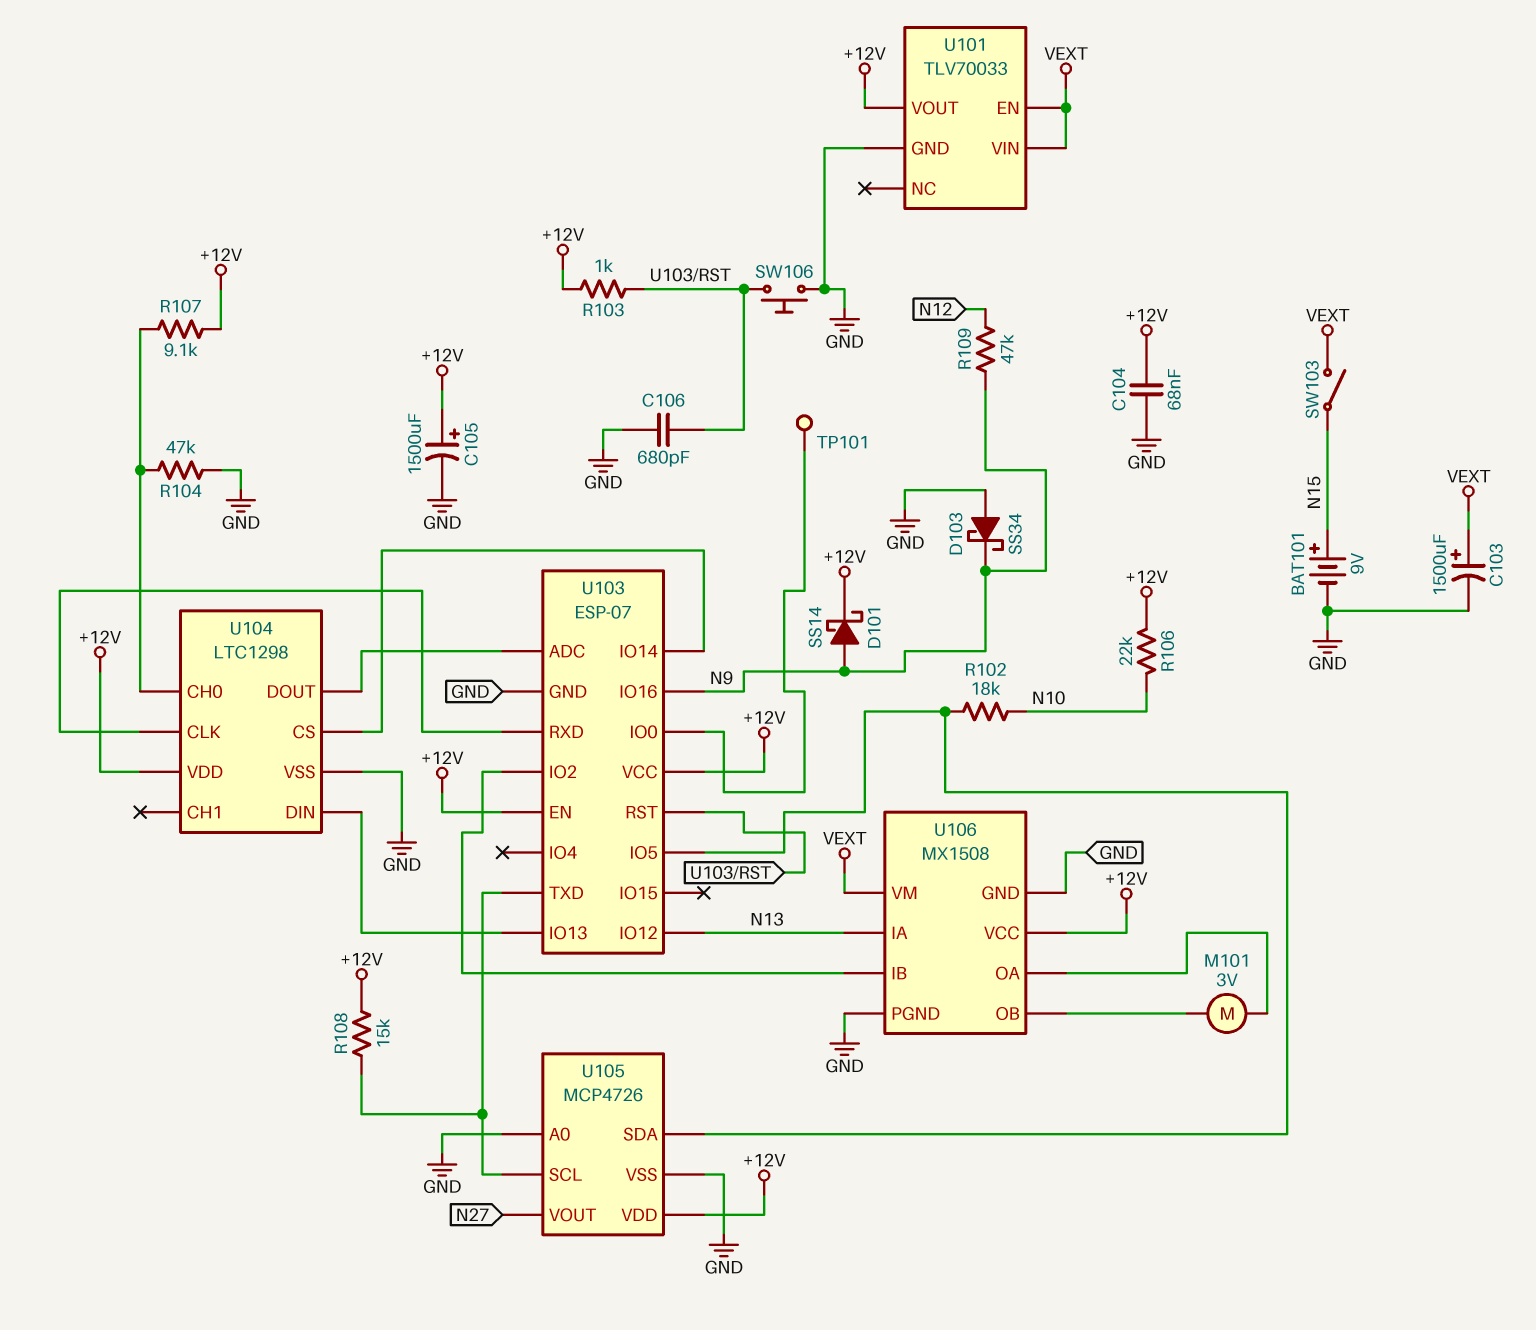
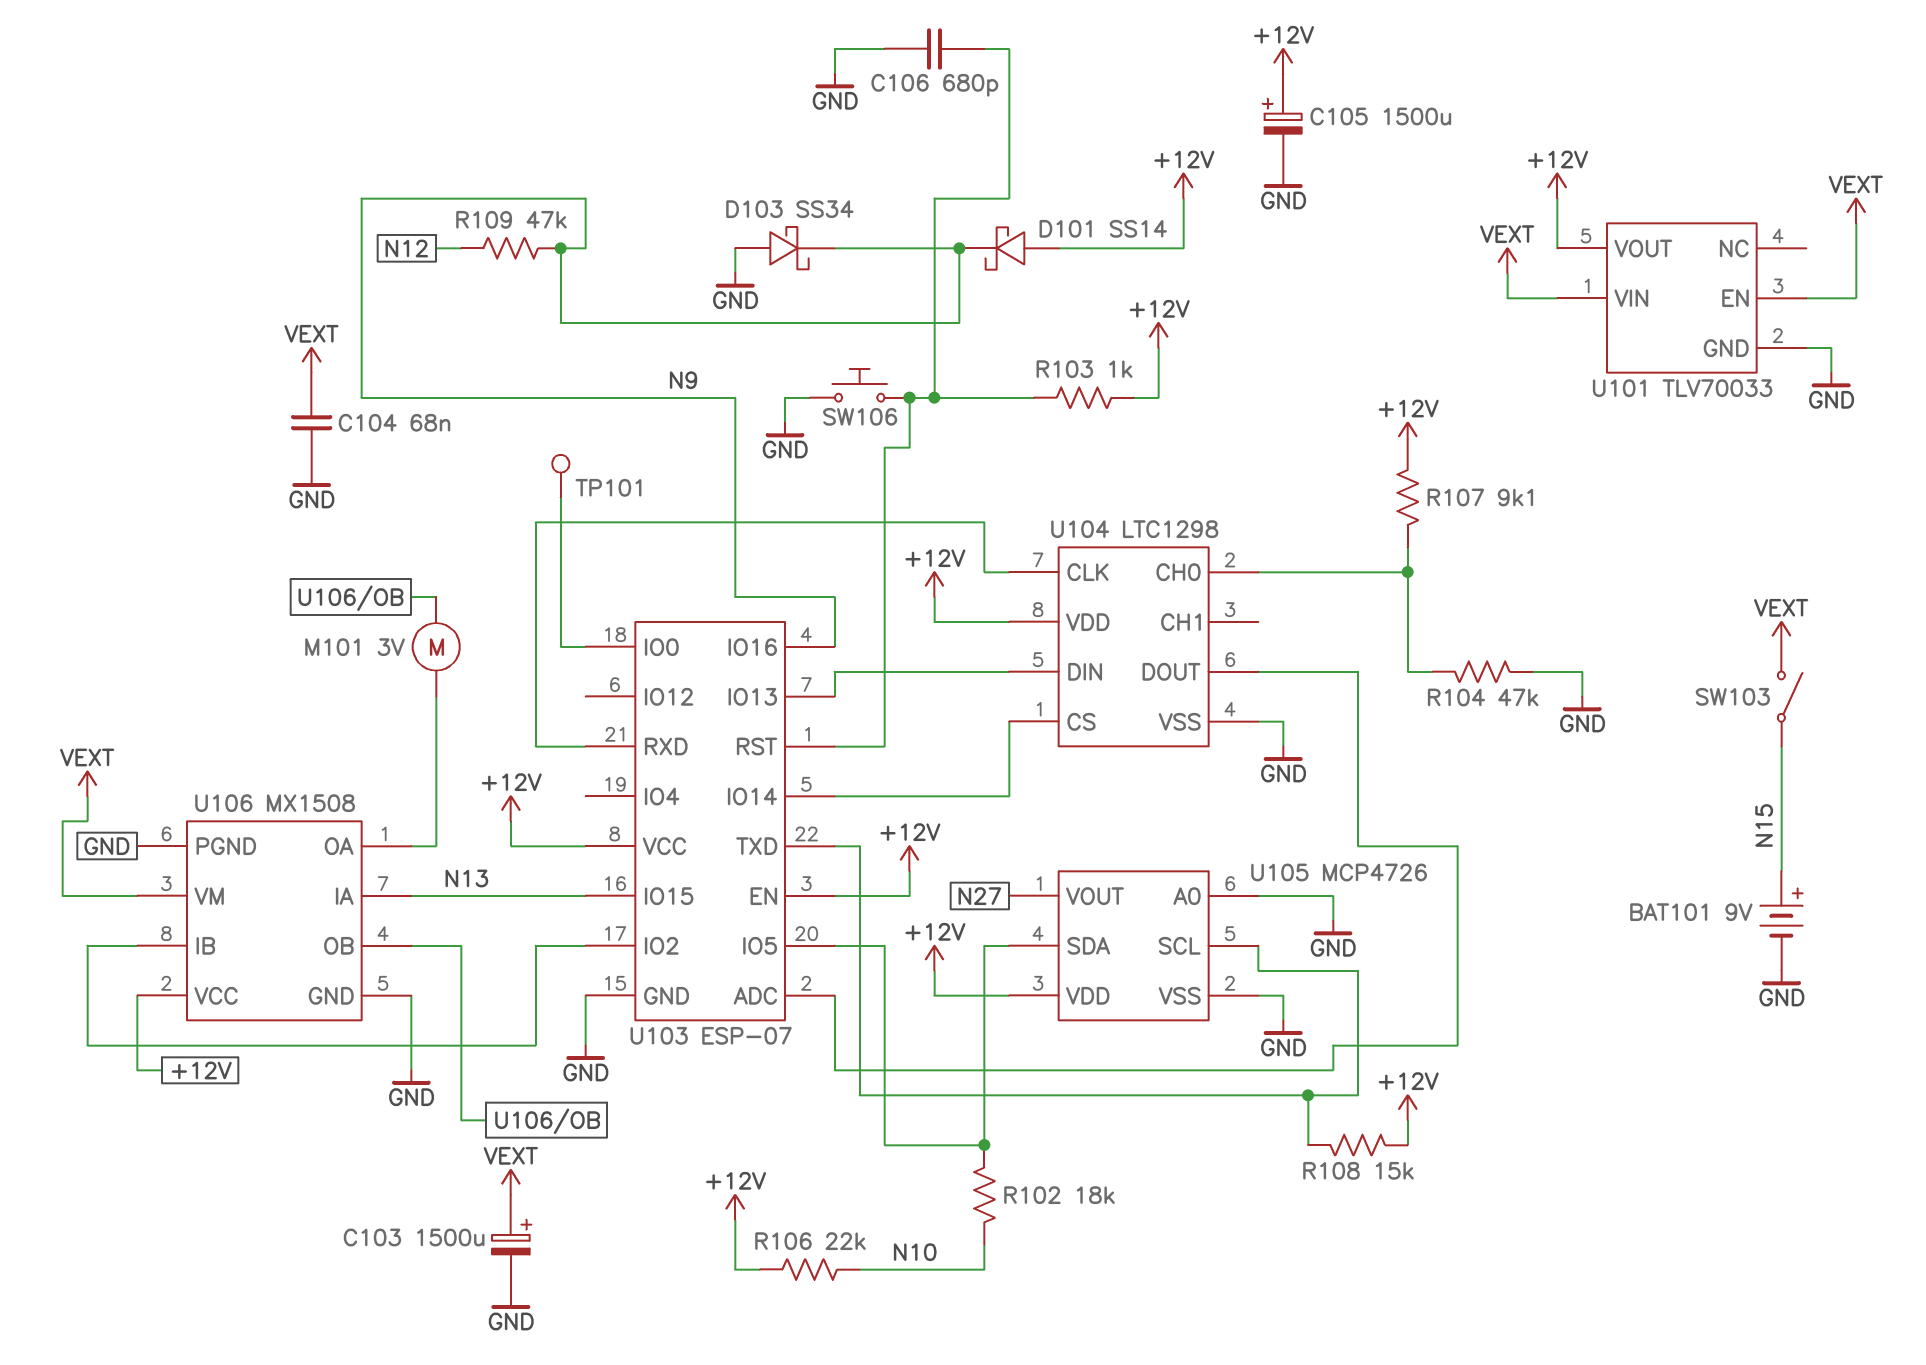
C104: 68nF (+12V, GND) -> 68nF (GND, VEXT)
D101: schottky SS14 (A N9, K +12V) -> schottky SS14 (A +12V, K N9)
U103 pin IO12: N13 -> none
U103 pin IO15: none -> N13

